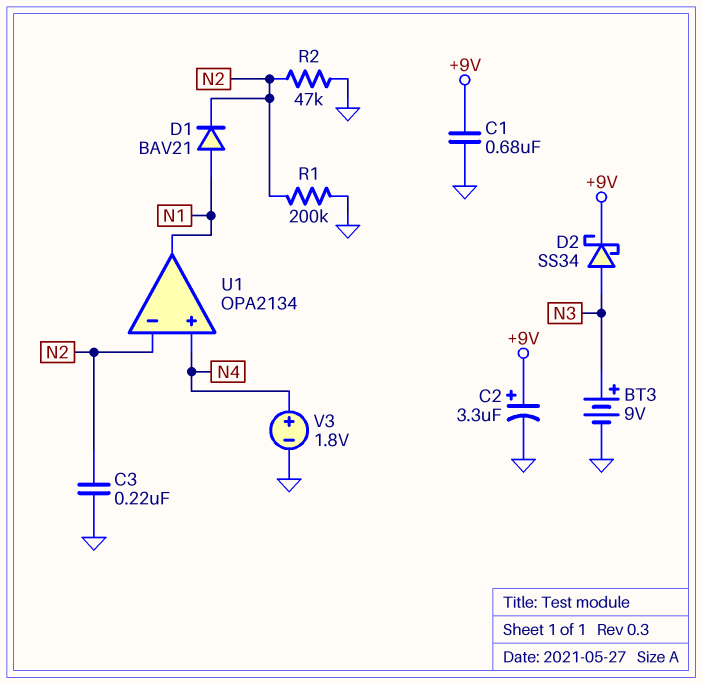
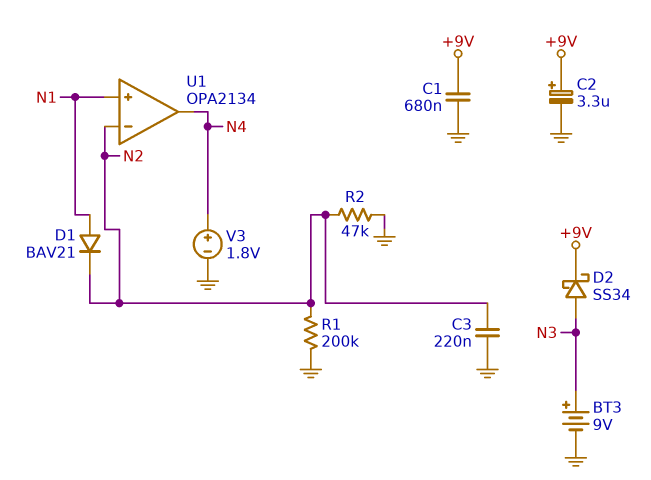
U1 pin in+: N4 -> N1
U1 pin out: N1 -> N4

